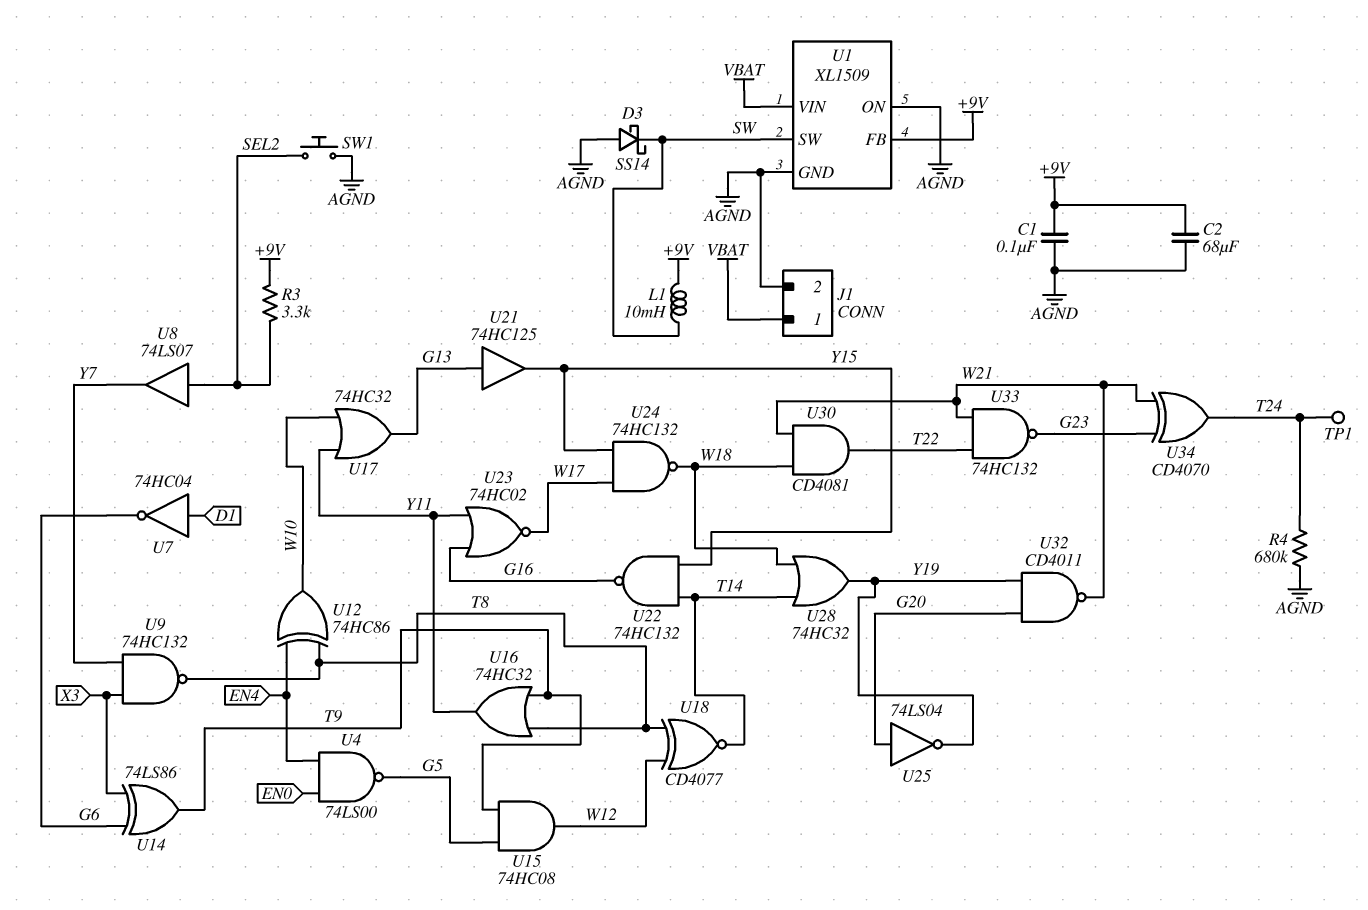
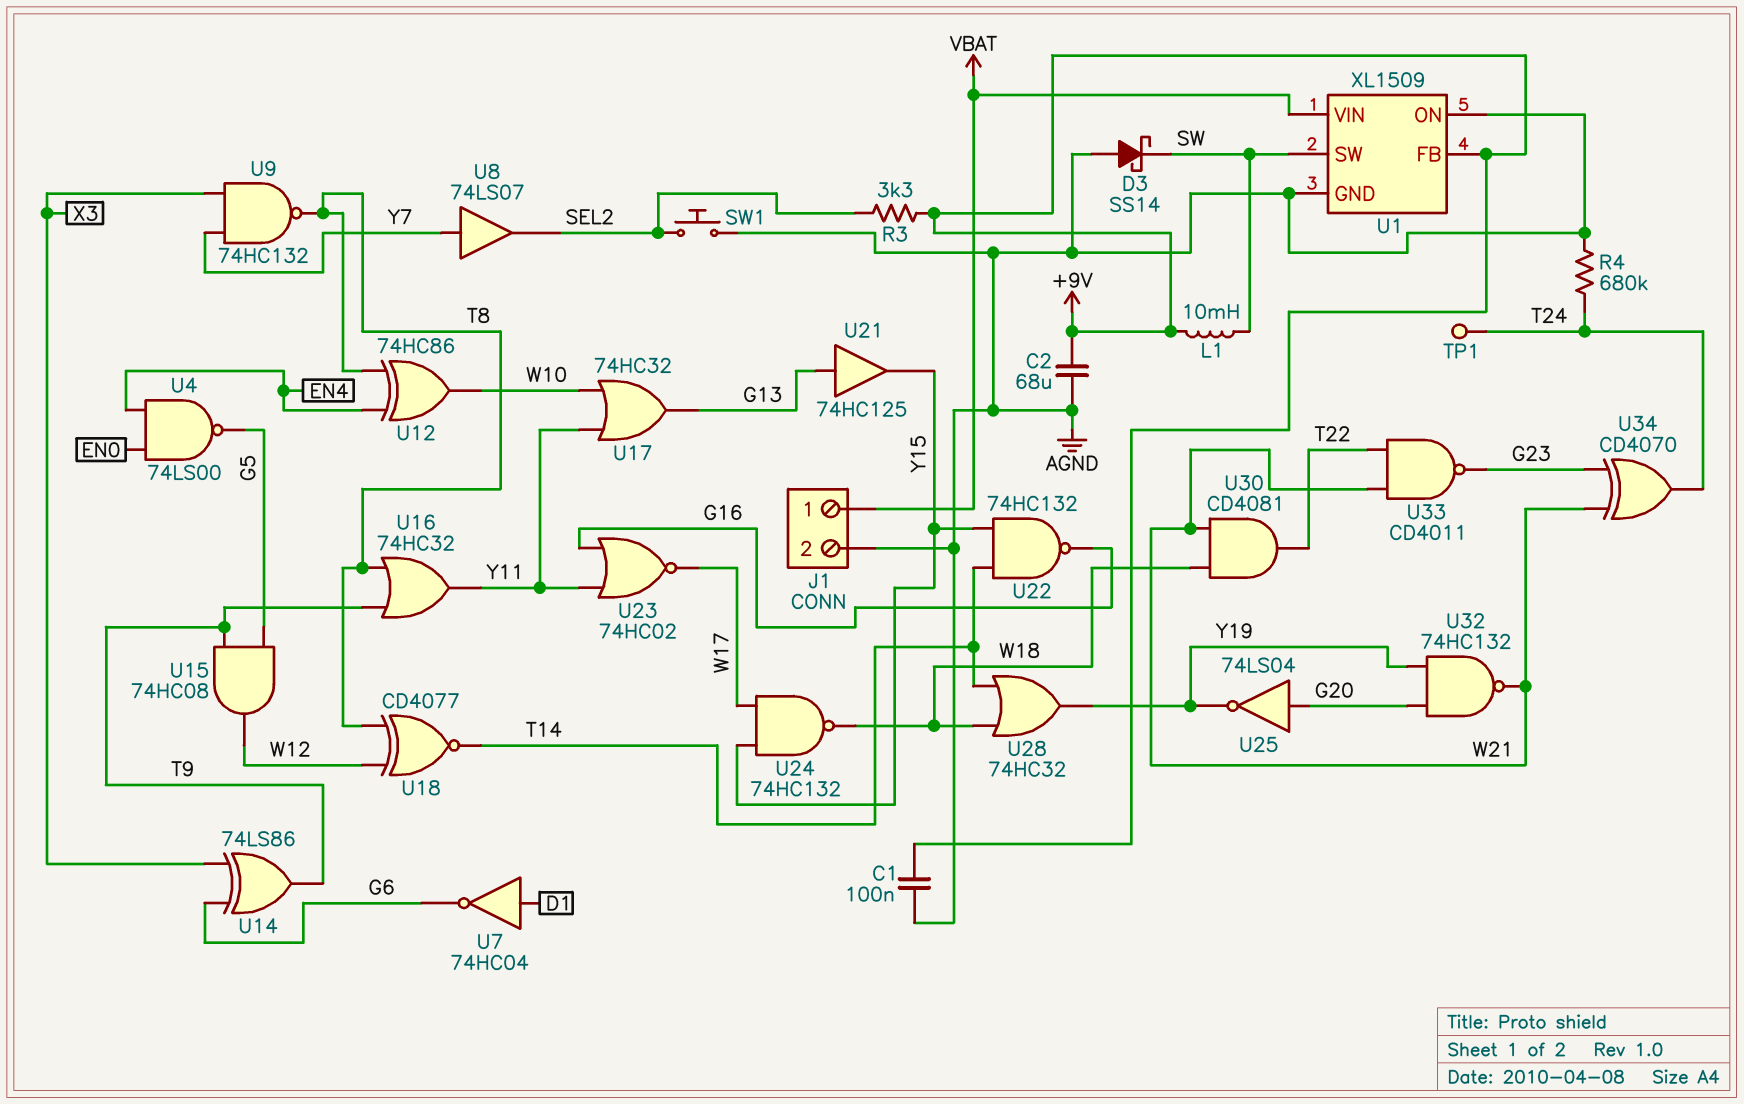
U8: buffer 74LS07 (in SEL2, out Y7) -> buffer 74LS07 (in Y7, out SEL2)
U32: NAND CD4011 (in G20, in Y19, out W21) -> NAND 74HC132 (in G20, in Y19, out W21)
U33: NAND 74HC132 (in T22, in W21, out G23) -> NAND CD4011 (in T22, in W21, out G23)

